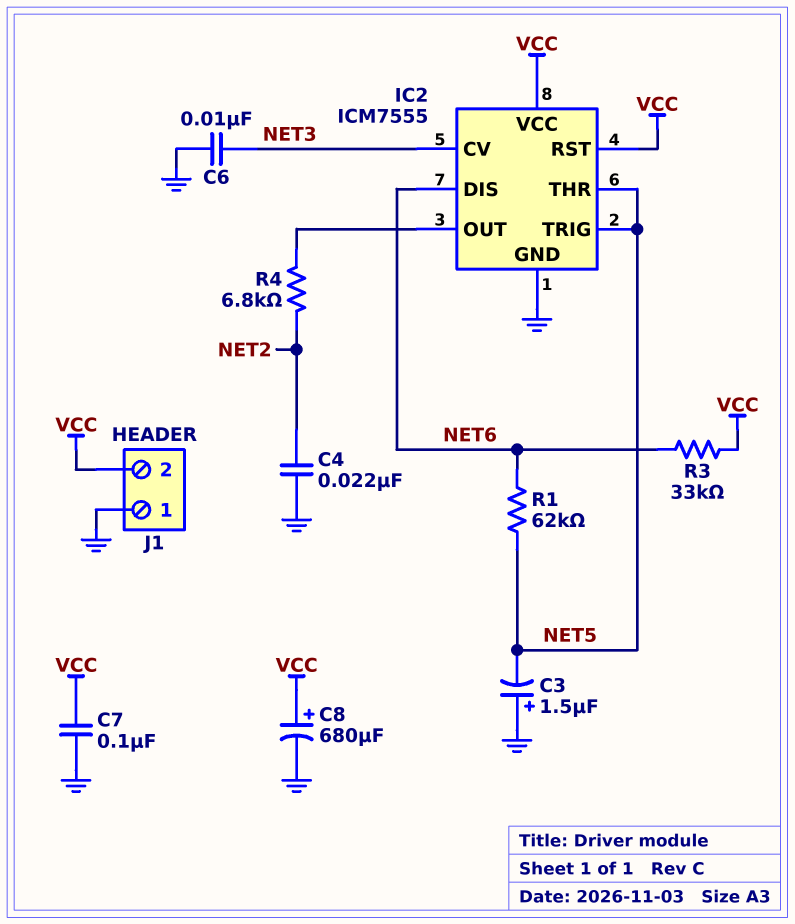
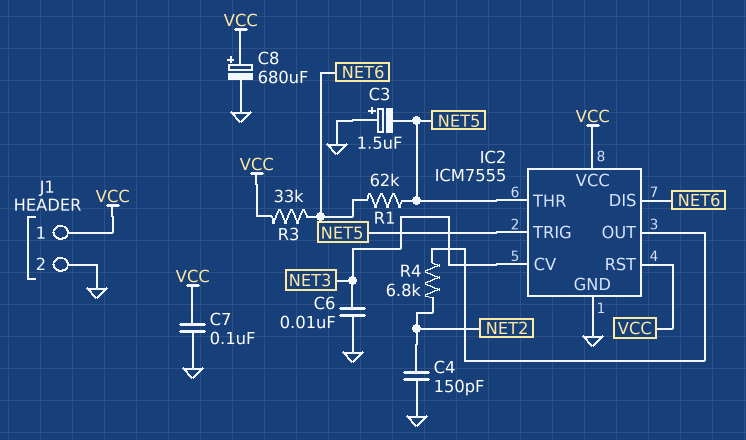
C4: 22nF (GND, NET2) -> 150pF (GND, NET2)
J1 pin 1: GND -> VCC
J1 pin 2: VCC -> GND

